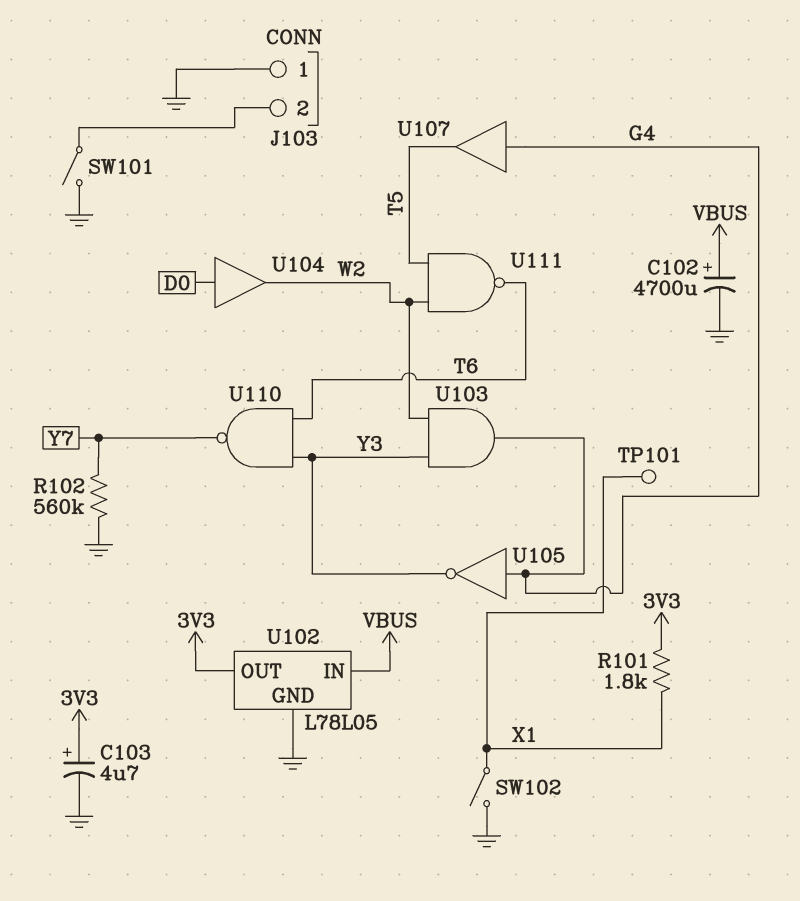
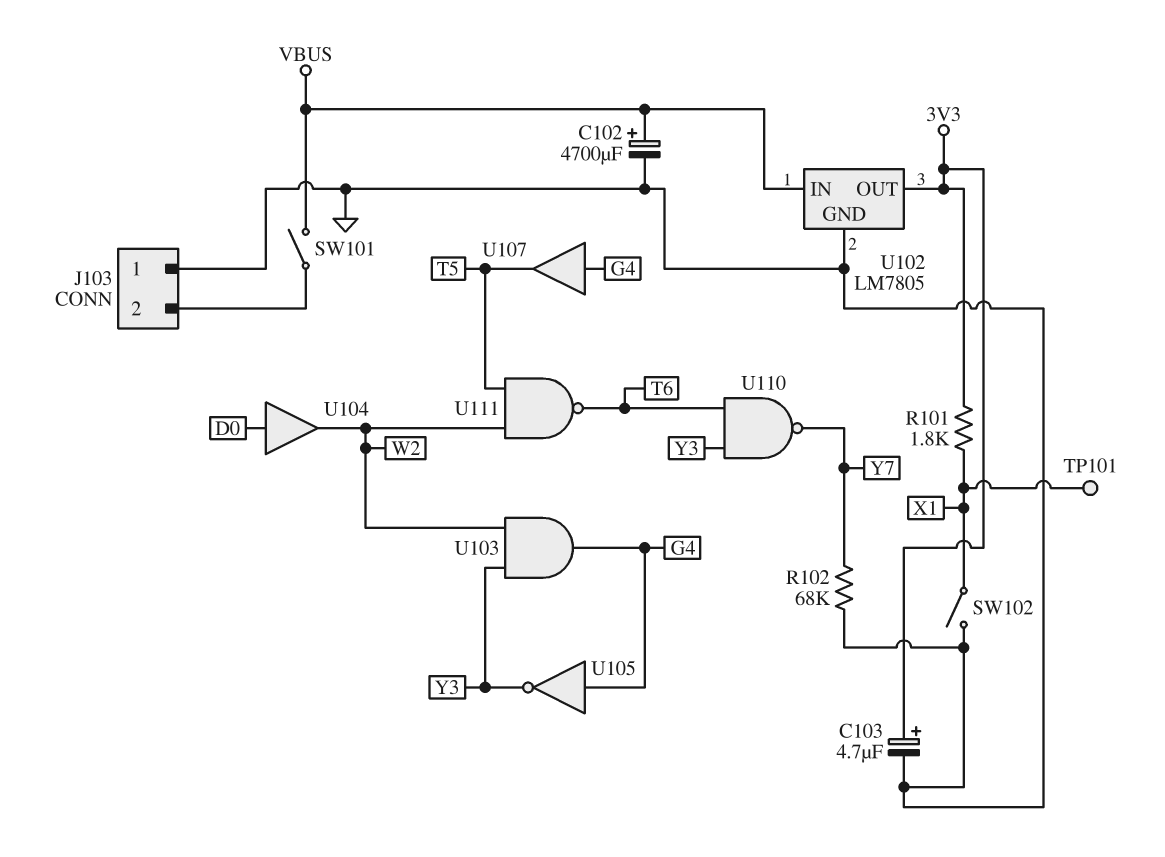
R102: 560k (GND, Y7) -> 68k (GND, Y7)
SW101: switch (GND, J103/2) -> switch (J103/2, VBUS)
U102: L78L05 -> LM7805

